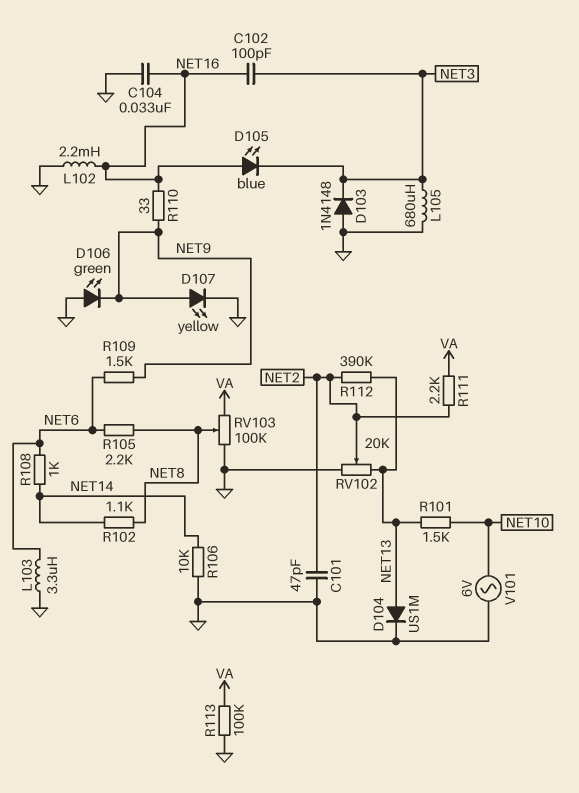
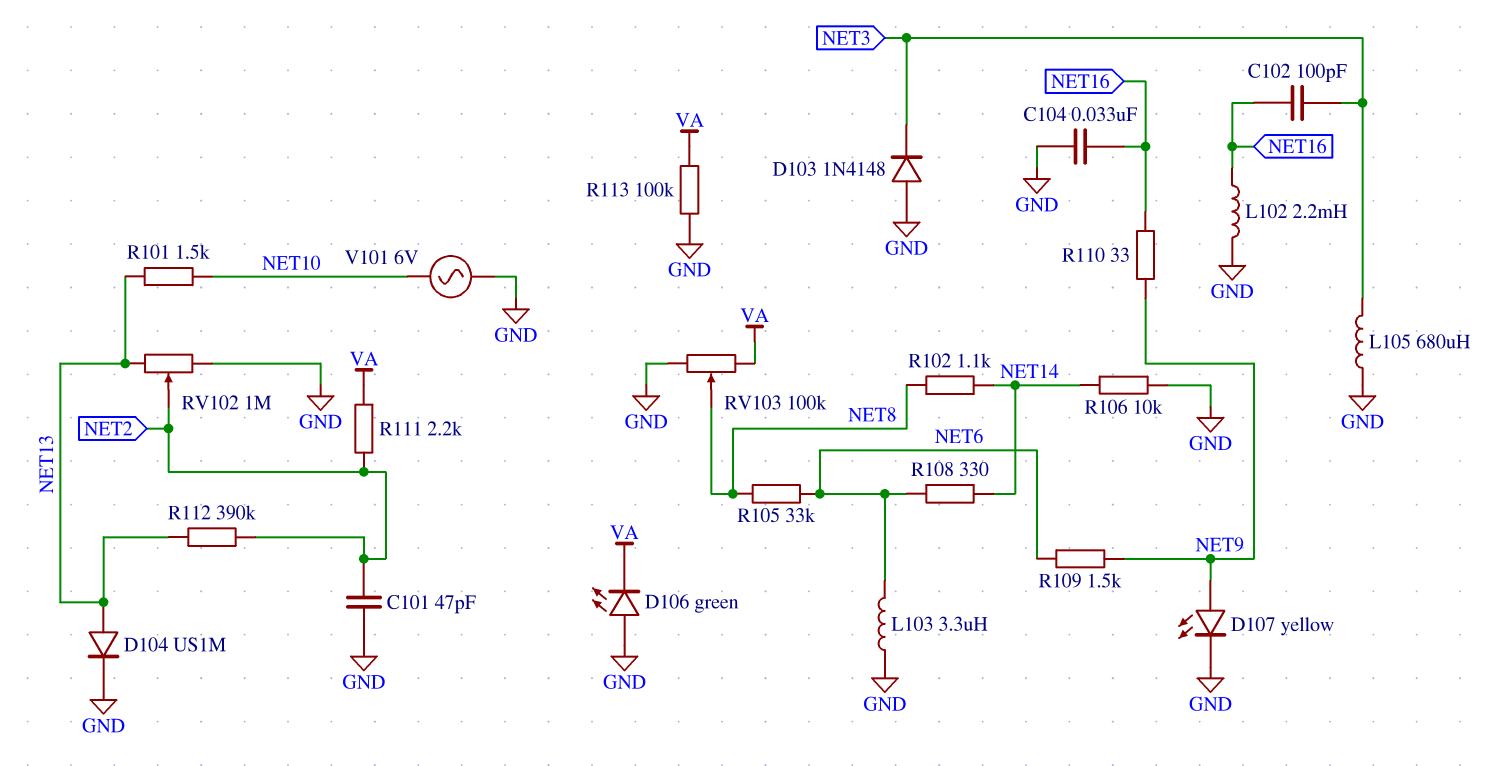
D105: LED blue (A NET16, K NET3) -> none
D106: LED green (A GND, K NET9) -> LED green (A GND, K VA)
R105: 2.2k (NET6, NET8) -> 33k (NET6, NET8)
R108: 1k (NET6, NET14) -> 330 (NET6, NET14)
RV102: 20k (GND, NET13, wiper NET2) -> 1M (GND, NET13, wiper NET2)

